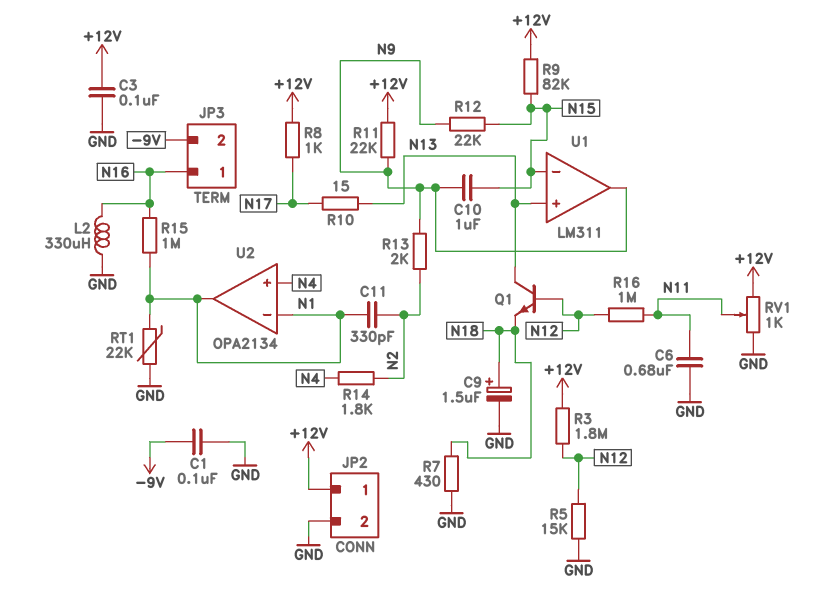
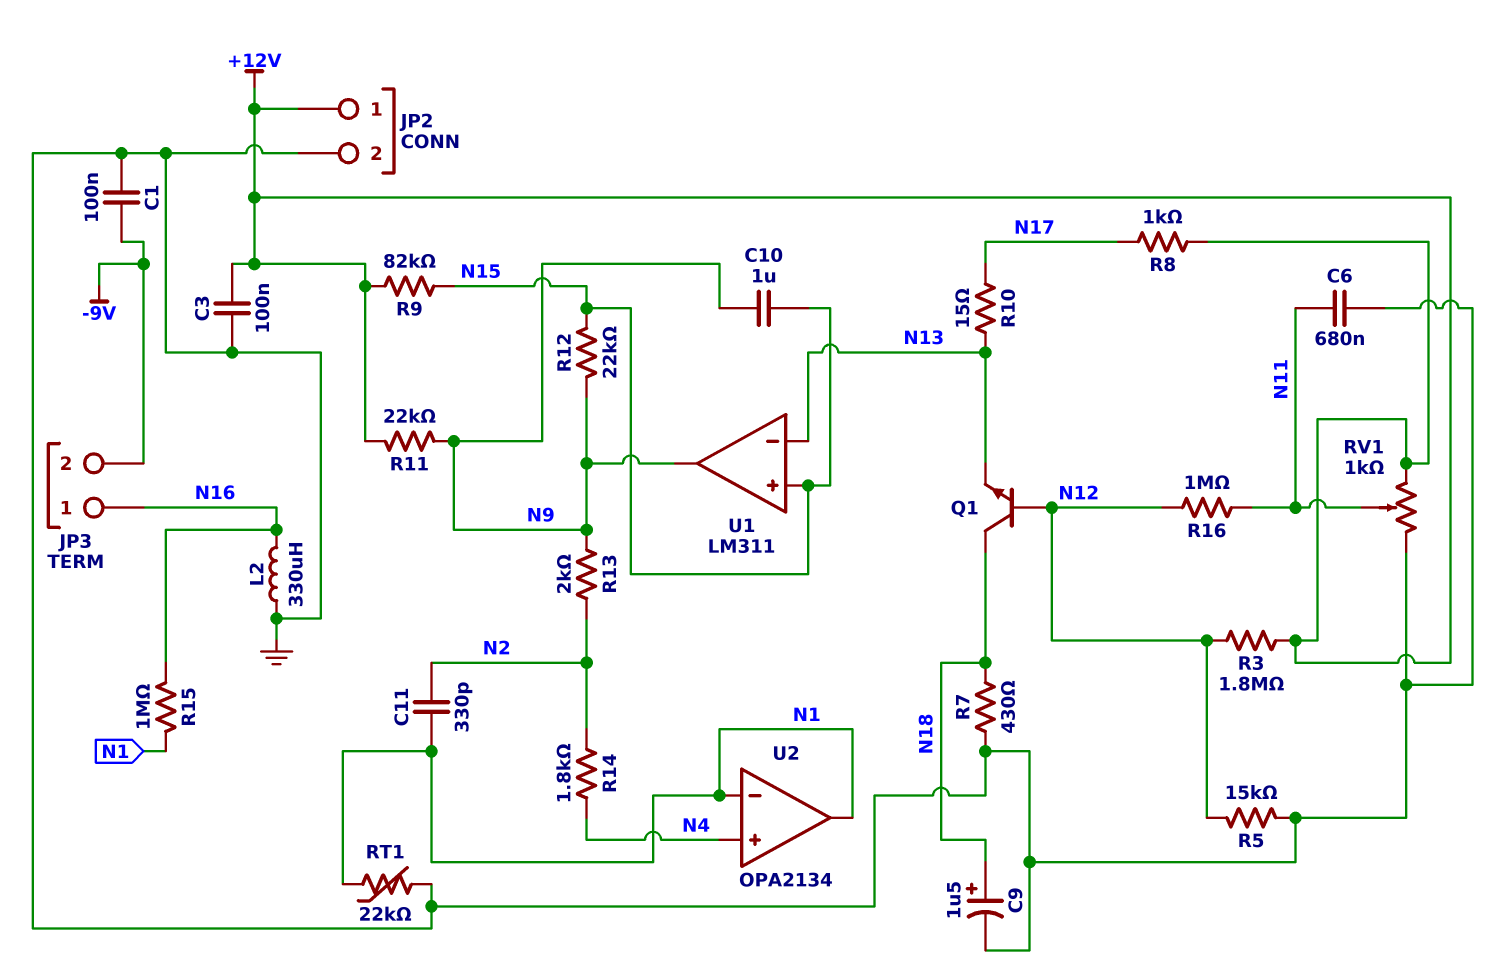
Q1: NPN (B N12, C N13, E N18) -> NPN (B N12, C N18, E N13)
U1 pin in+: N13 -> N15
U1 pin in-: N15 -> N13

